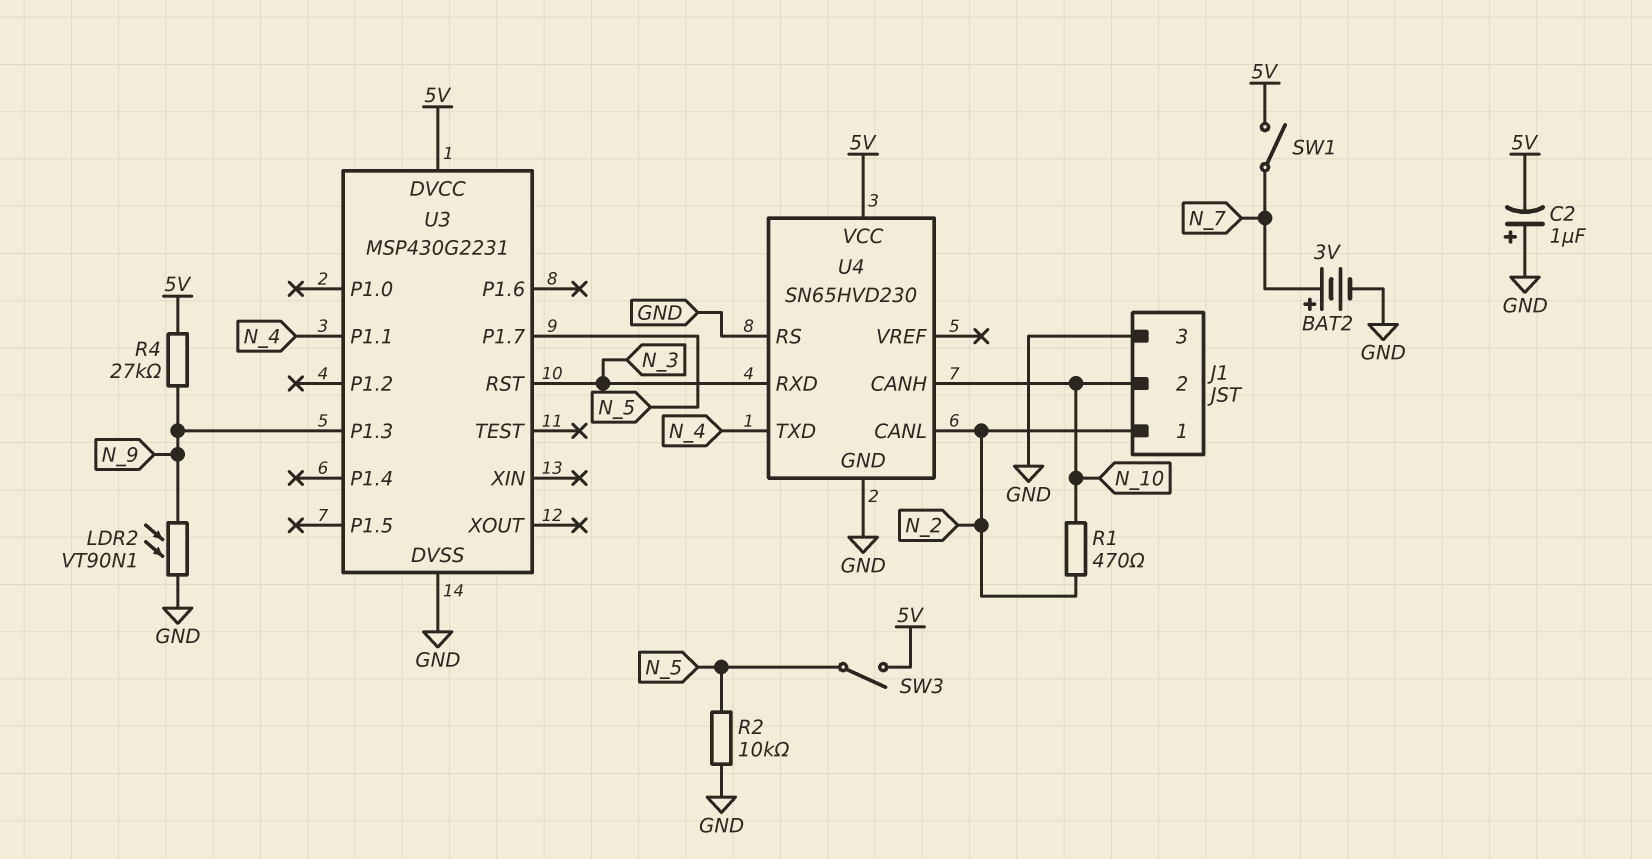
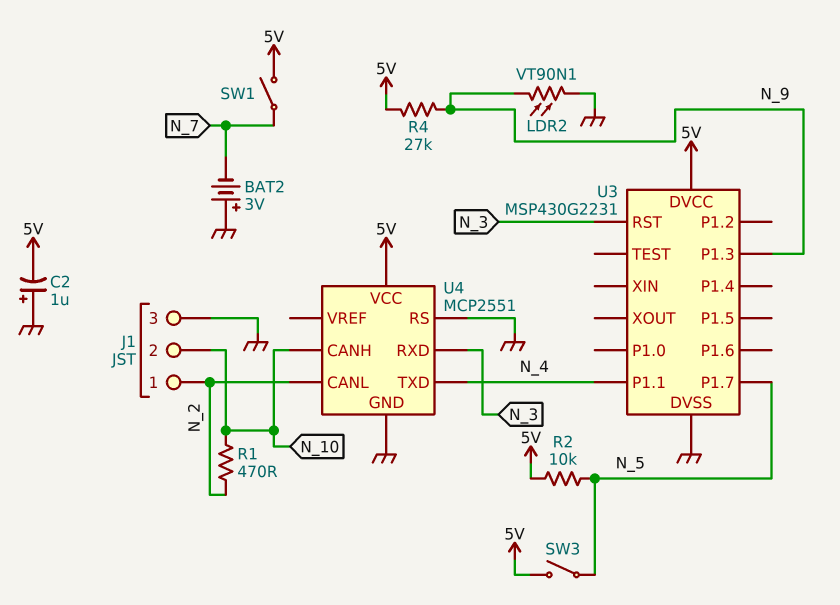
BAT2: 3V (plus N_7, minus GND) -> 3V (plus GND, minus N_7)
R2: 10k (GND, N_5) -> 10k (5V, N_5)
U4: SN65HVD230 -> MCP2551

